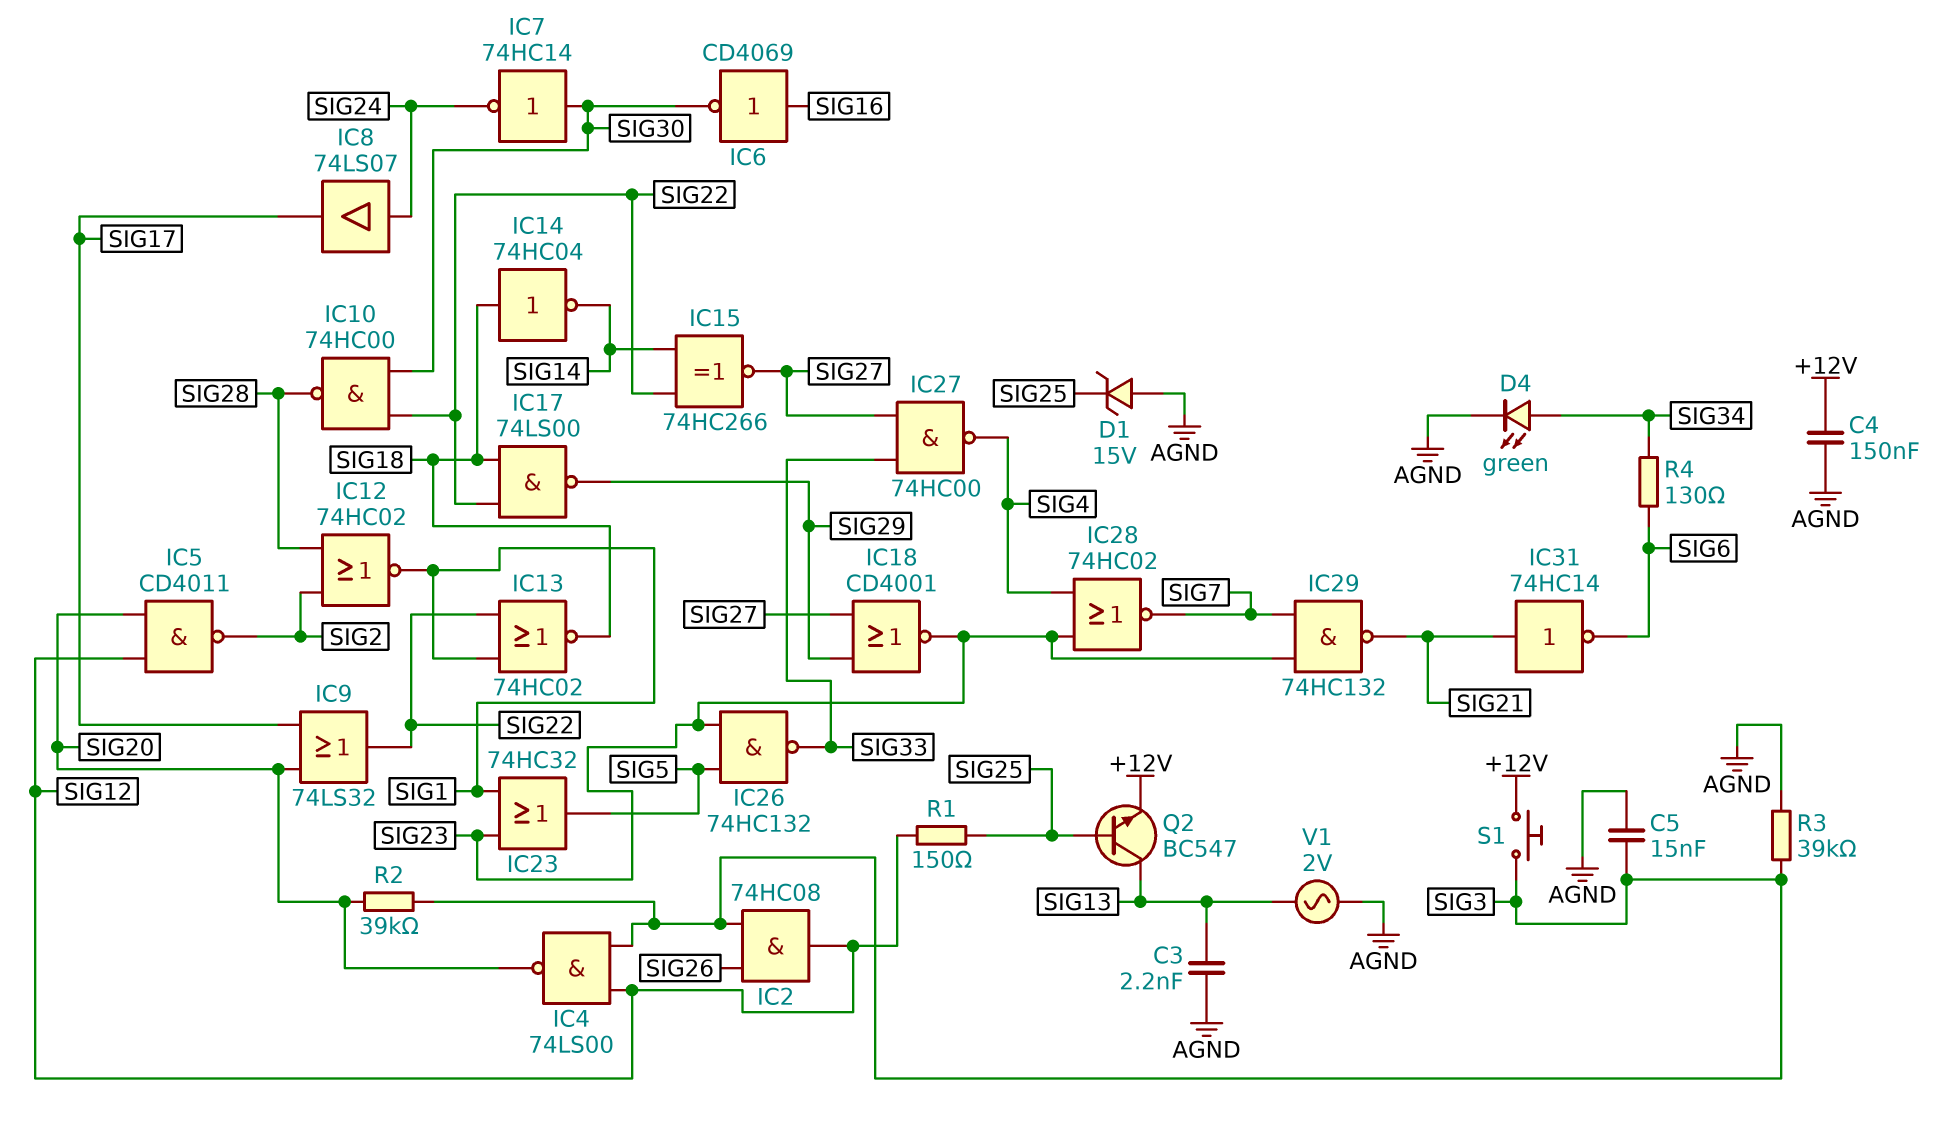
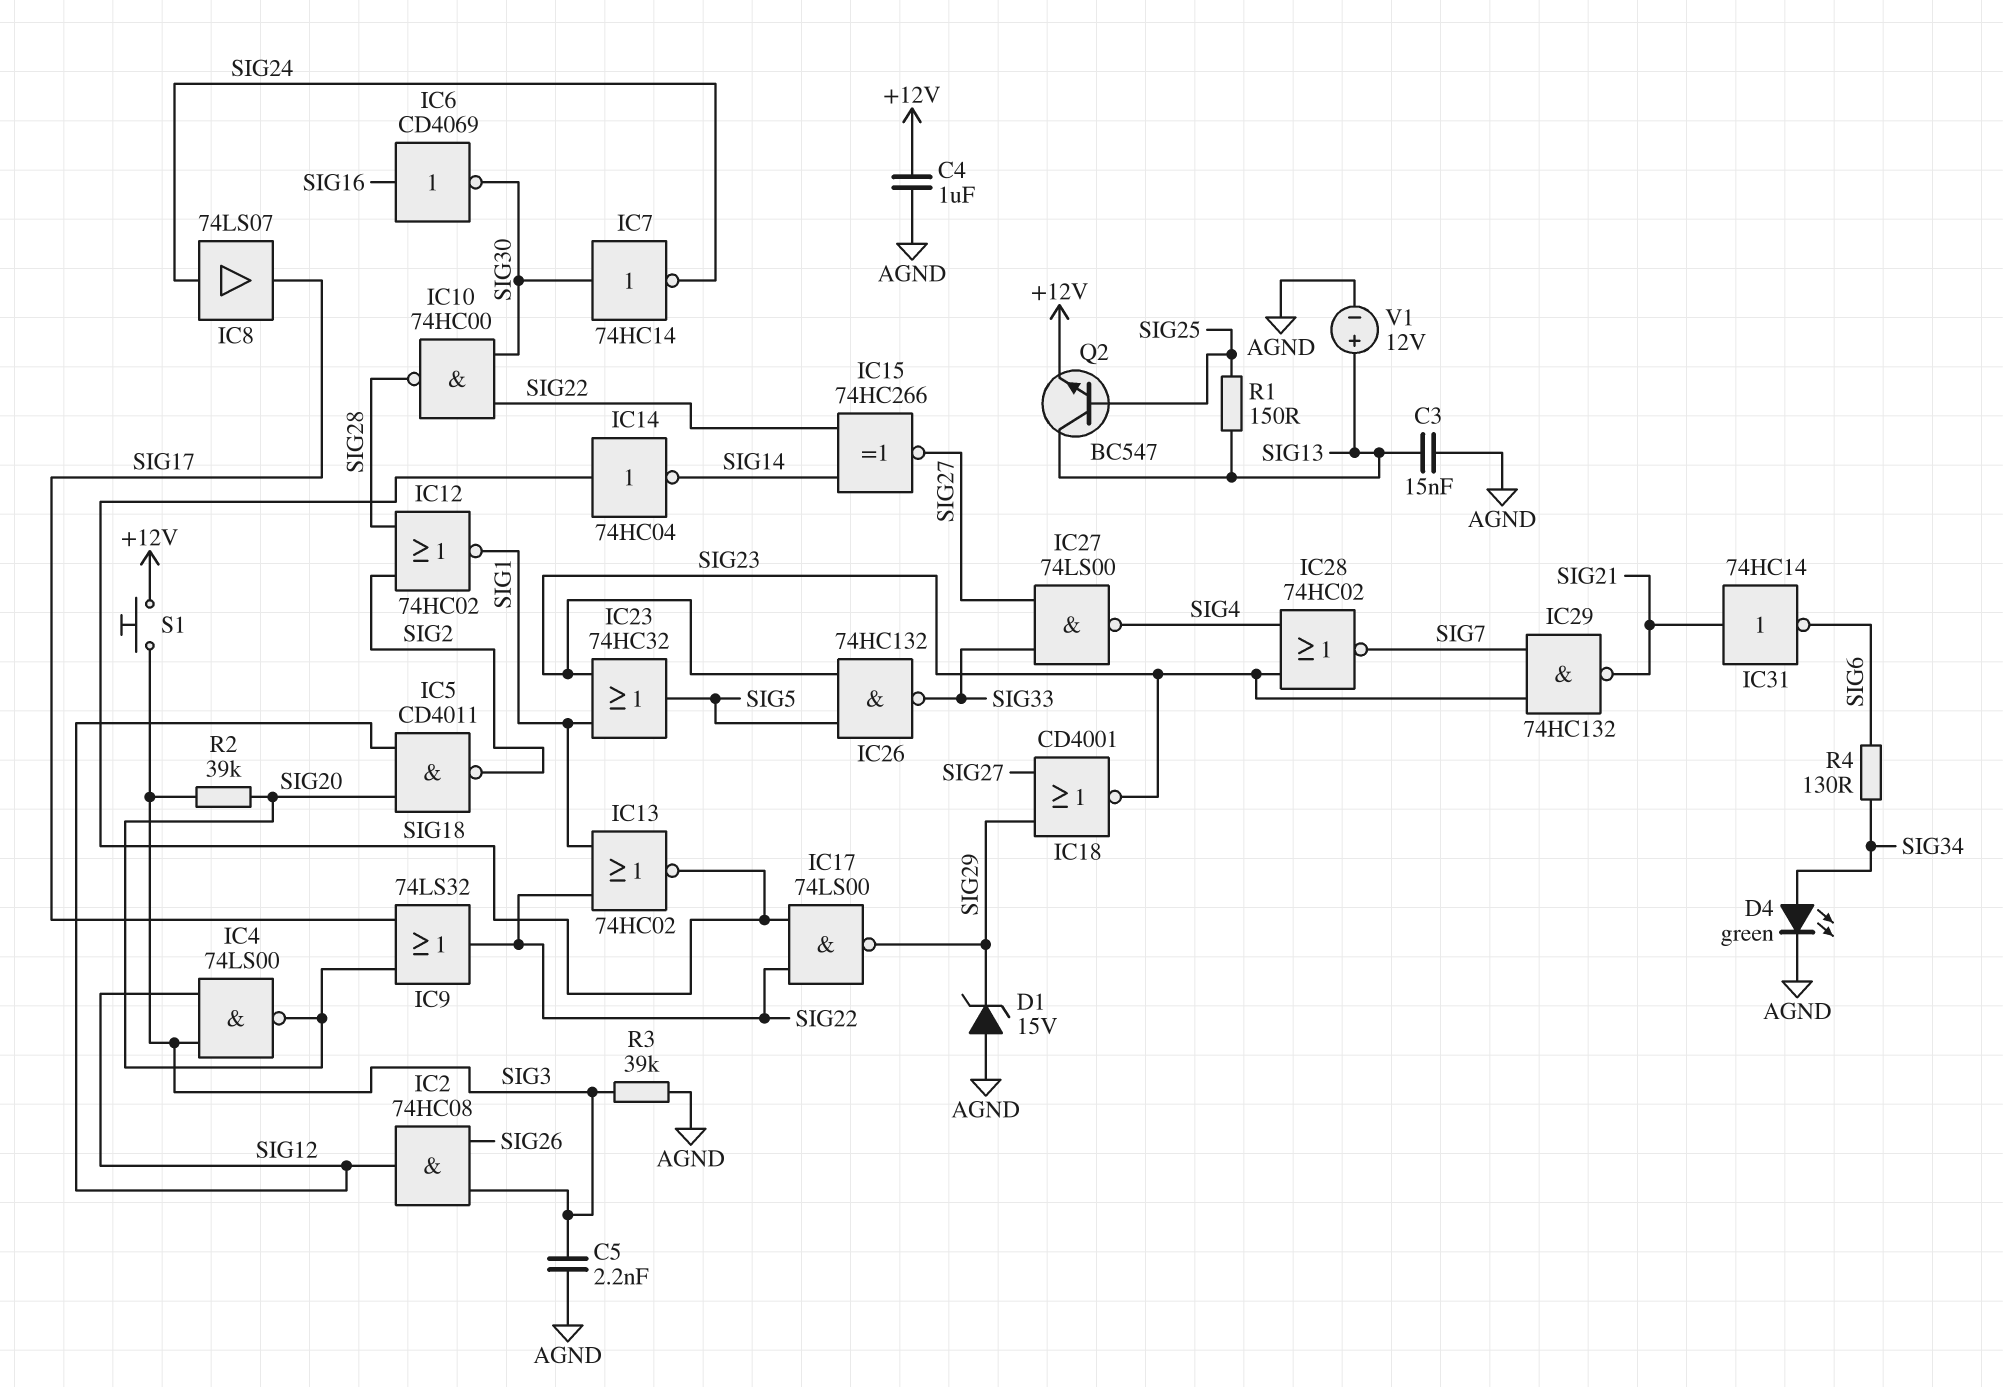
C3: 2.2nF (AGND, SIG13) -> 15nF (AGND, SIG13)
C4: 150nF (+12V, AGND) -> 1uF (+12V, AGND)
C5: 15nF (AGND, SIG3) -> 2.2nF (AGND, SIG3)
D1: zener 15V (A AGND, K SIG25) -> zener 15V (A AGND, K SIG29)
IC27: NAND 74HC00 (in SIG27, in SIG33, out SIG4) -> NAND 74LS00 (in SIG27, in SIG33, out SIG4)
R1: 150 (SIG12, SIG25) -> 150 (SIG13, SIG25)
V1: AC 2V (AGND, SIG13) -> 12V (plus SIG13, minus AGND)

